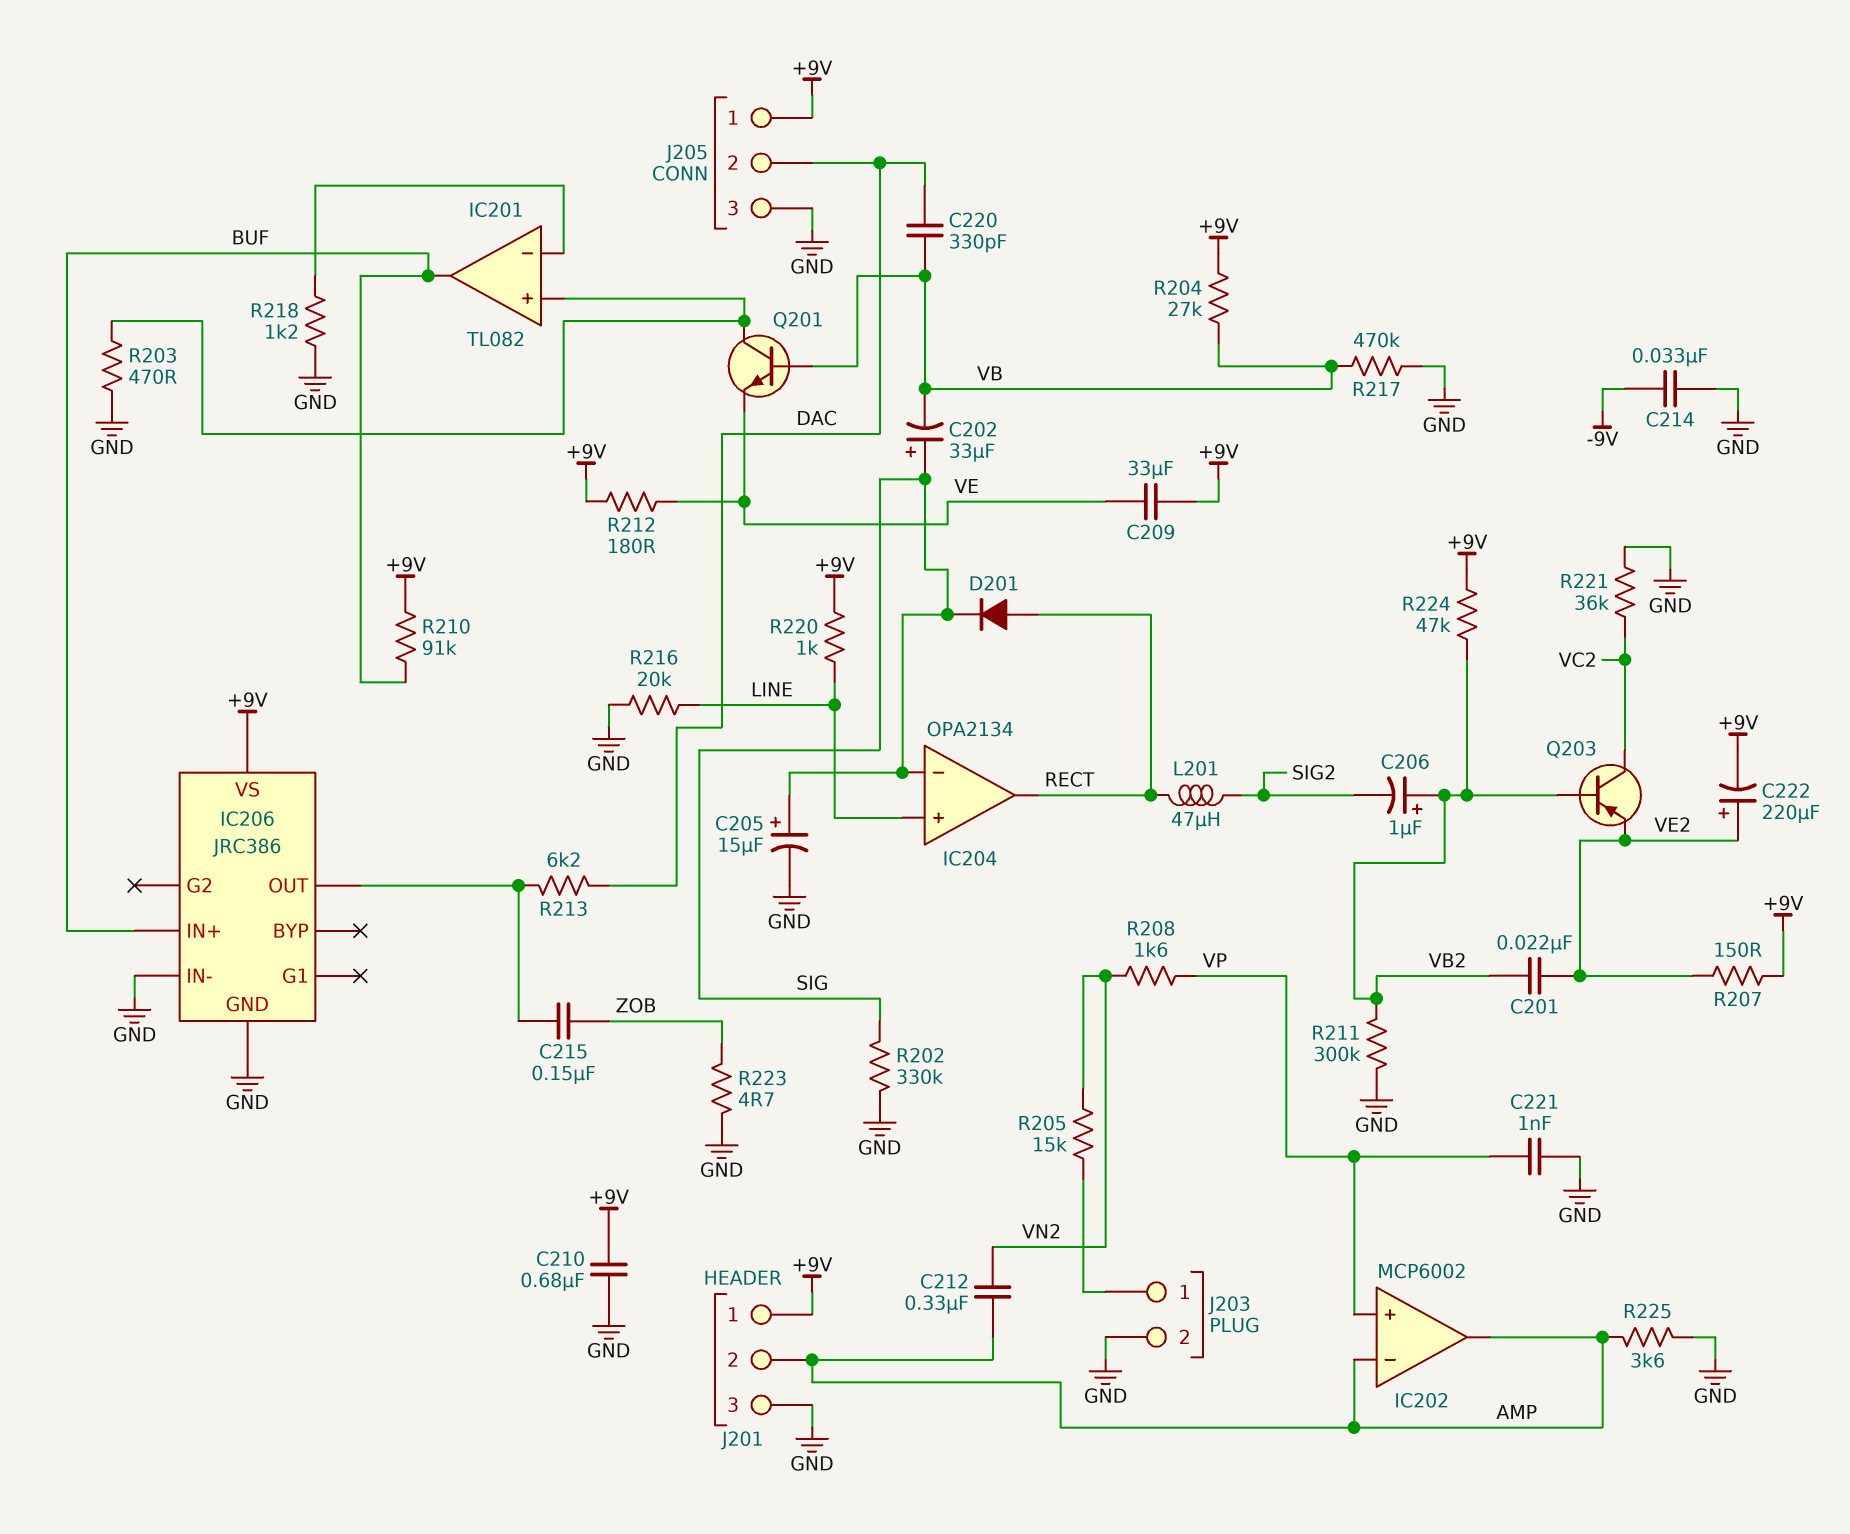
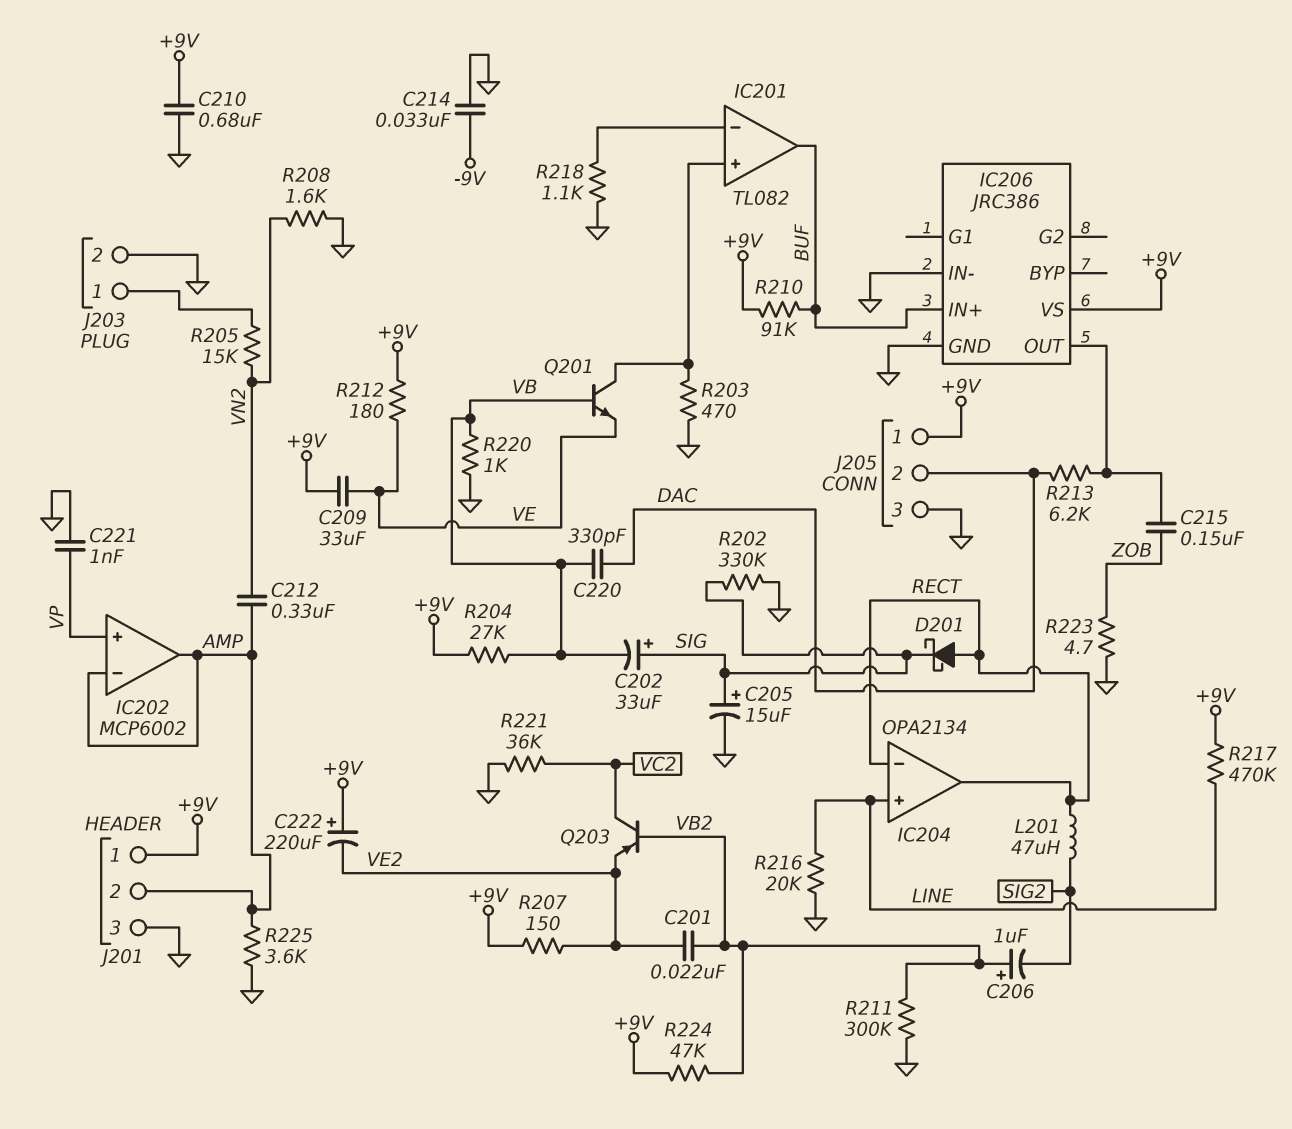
C222: 220uF (plus VE2, minus +9V) -> 220uF (plus +9V, minus VE2)
D201: diode (A RECT, K SIG) -> schottky (A RECT, K SIG)
IC204 pin in-: SIG -> RECT
R208: 1.6k (VN2, VP) -> 1.6k (GND, VN2)
R217: 470k (GND, VB) -> 470k (+9V, LINE)
R218: 1.2k (GND, IC201/in-) -> 1.1k (GND, IC201/in-)
R220: 1k (+9V, LINE) -> 1k (GND, VB)

